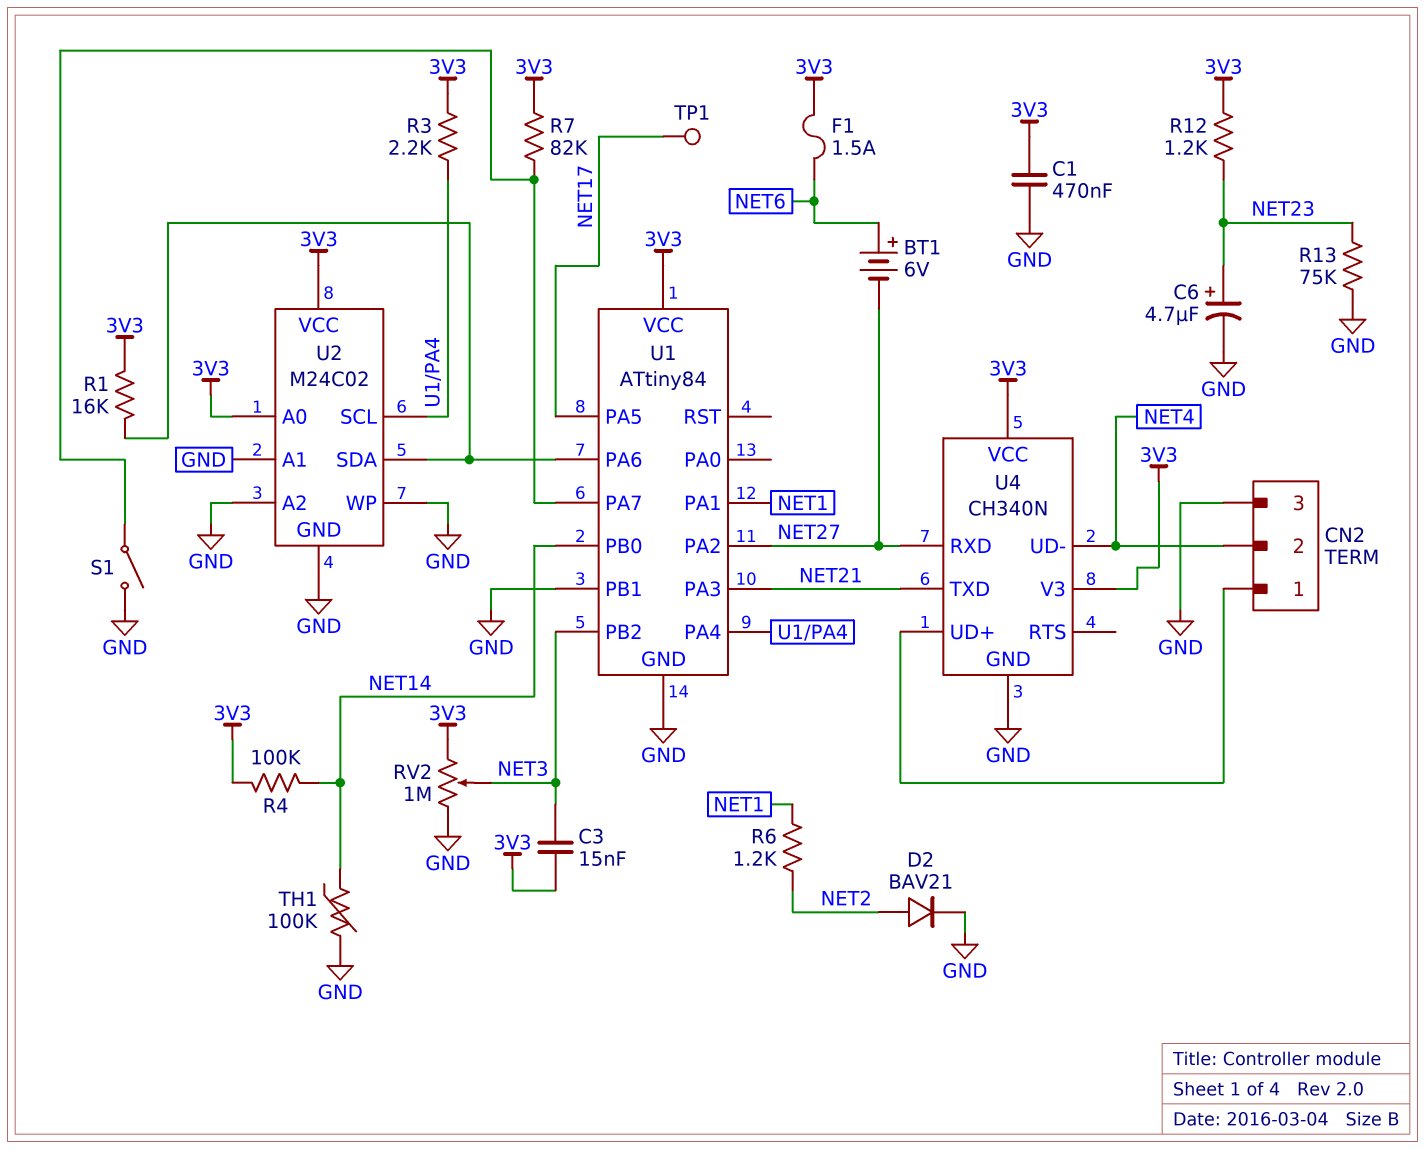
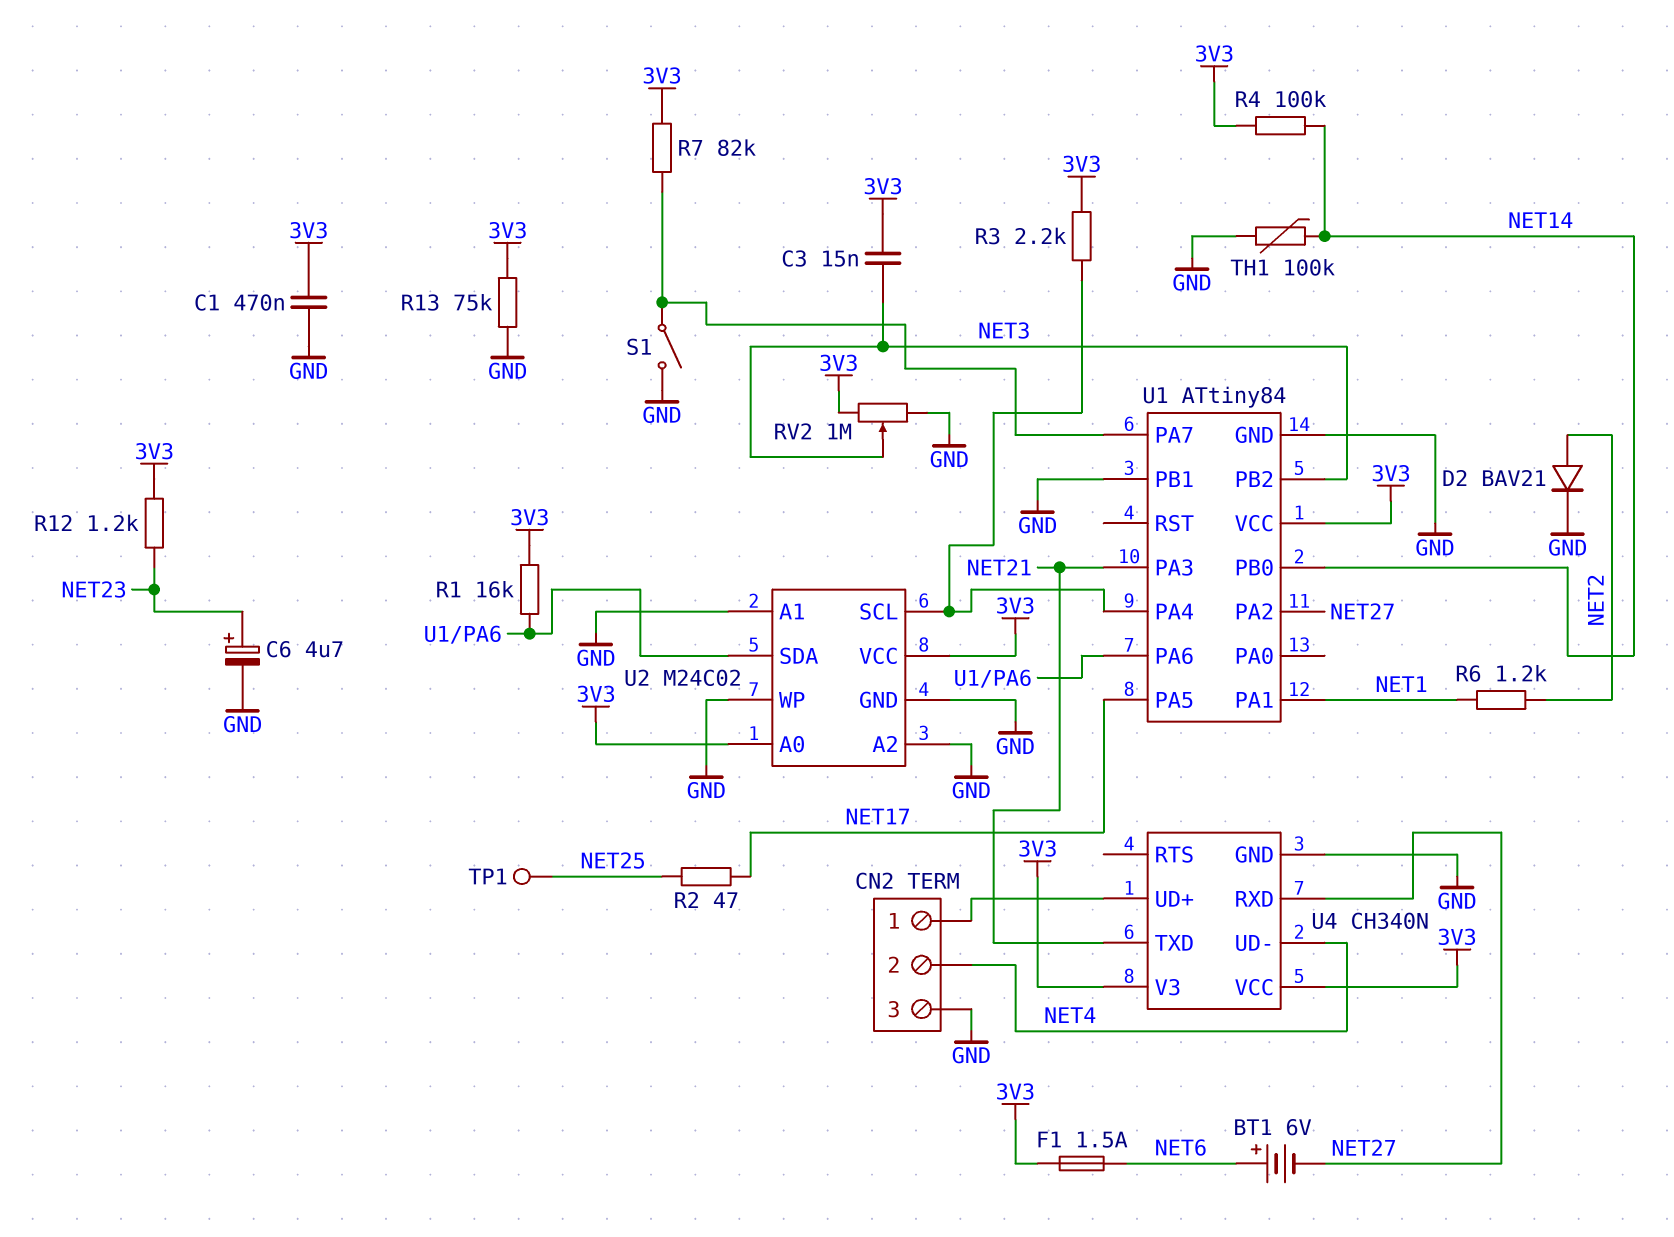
R2: none -> 47 (NET17, NET25)
R13: 75k (GND, NET23) -> 75k (3V3, GND)
TP1: test point (NET17) -> test point (NET25)

